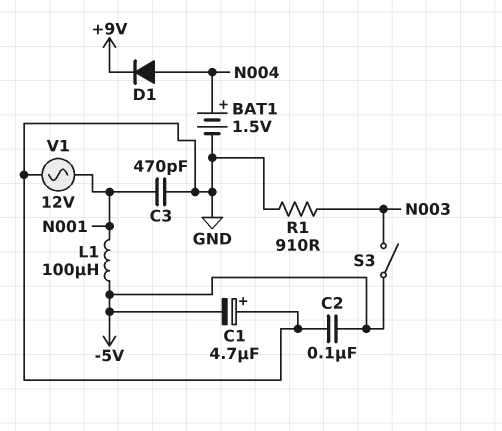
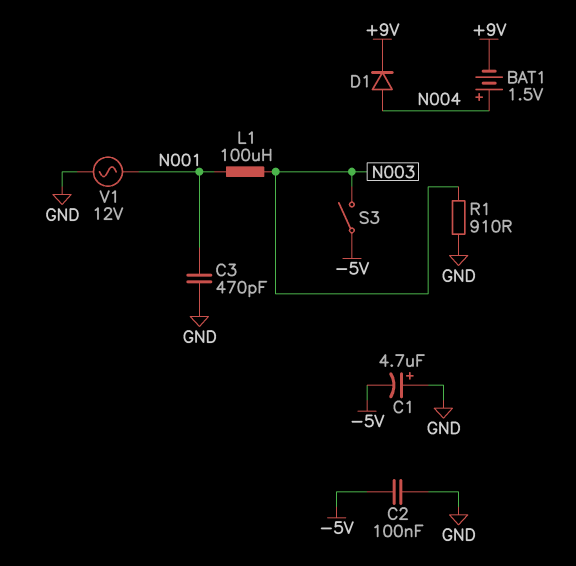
BAT1: 1.5V (plus N004, minus GND) -> 1.5V (plus N004, minus +9V)
L1: 100uH (-5V, N001) -> 100uH (N001, N003)

